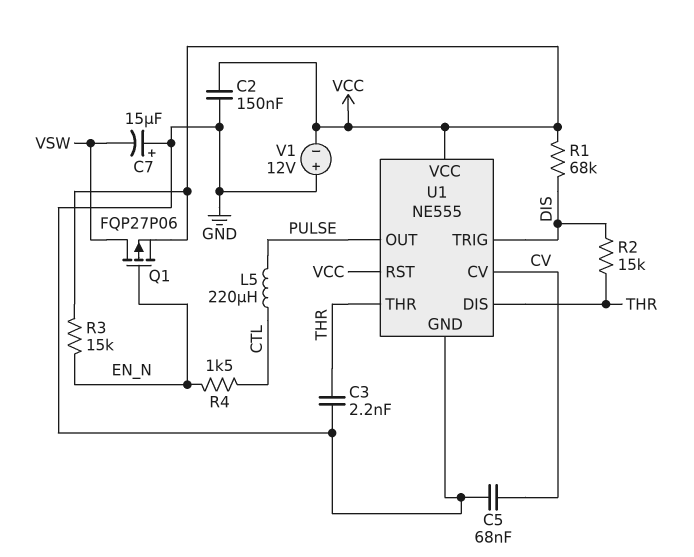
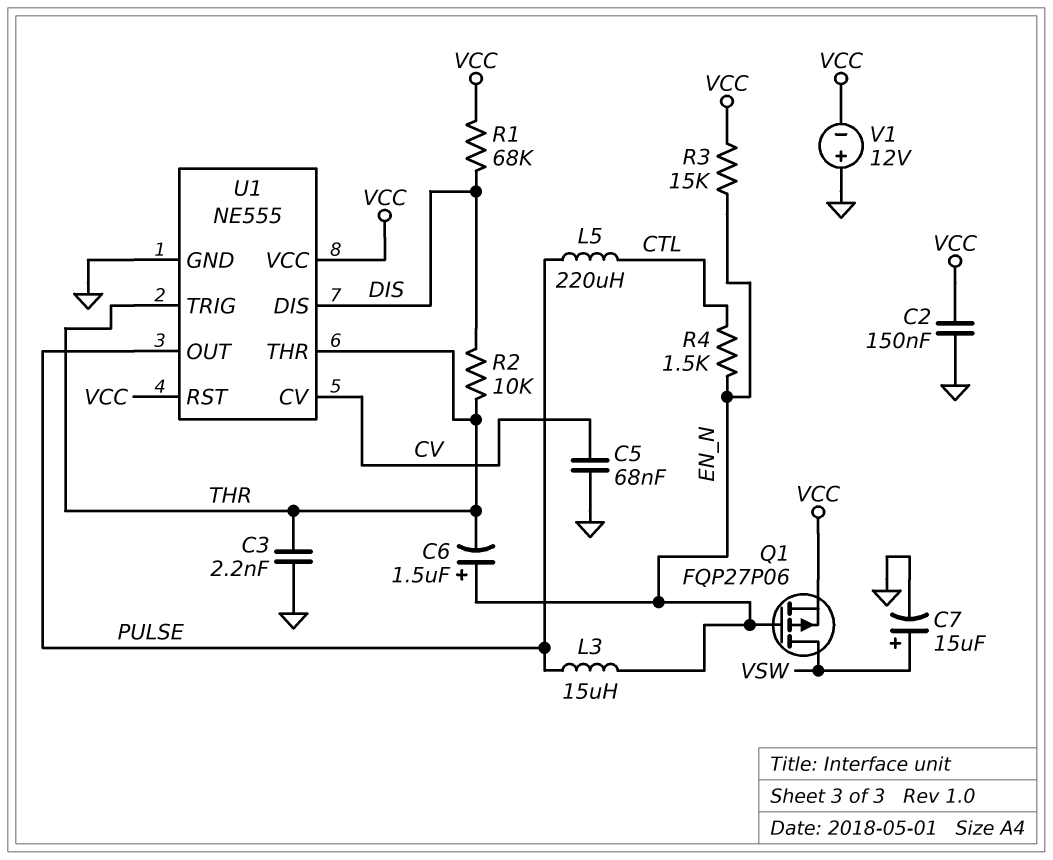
C6: none -> 1.5uF (plus EN_N, minus THR)
C7: 15uF (plus GND, minus VSW) -> 15uF (plus VSW, minus GND)
L3: none -> 15uH (EN_N, PULSE)
R2: 15k (DIS, THR) -> 10k (DIS, THR)
U1 pin DIS: THR -> DIS
U1 pin TRIG: DIS -> THR

